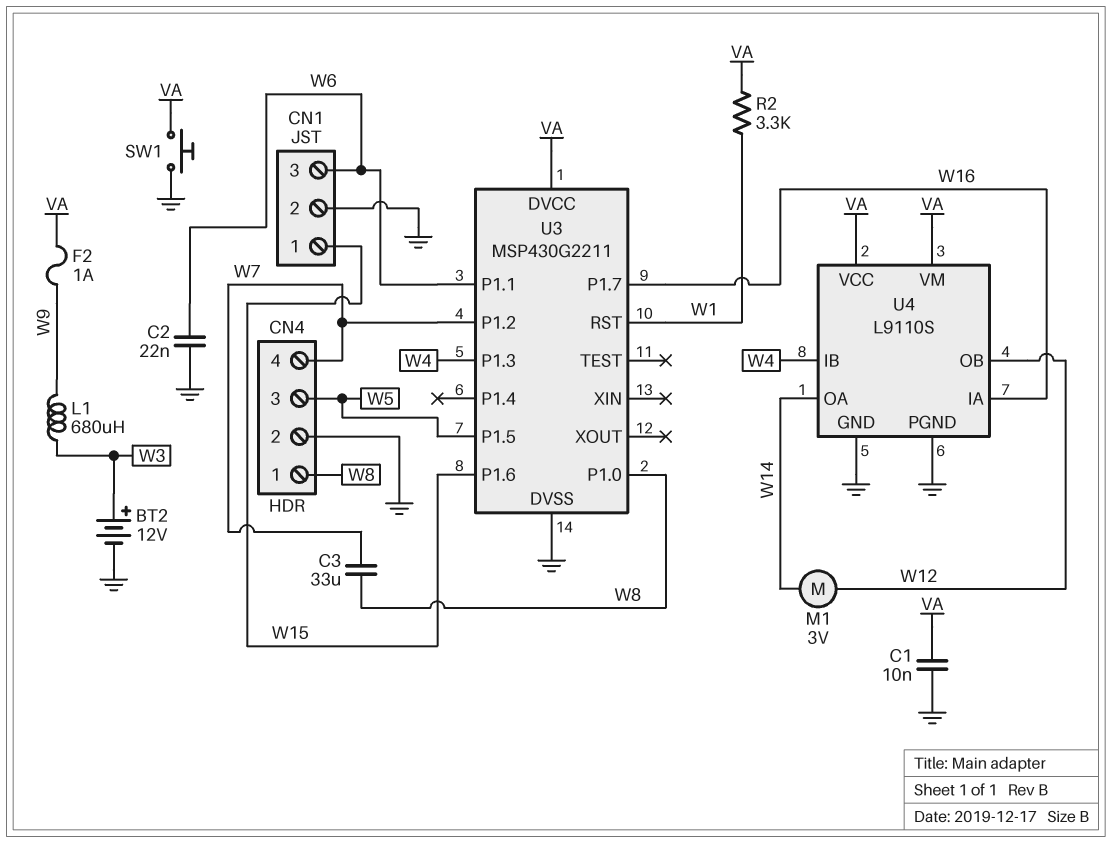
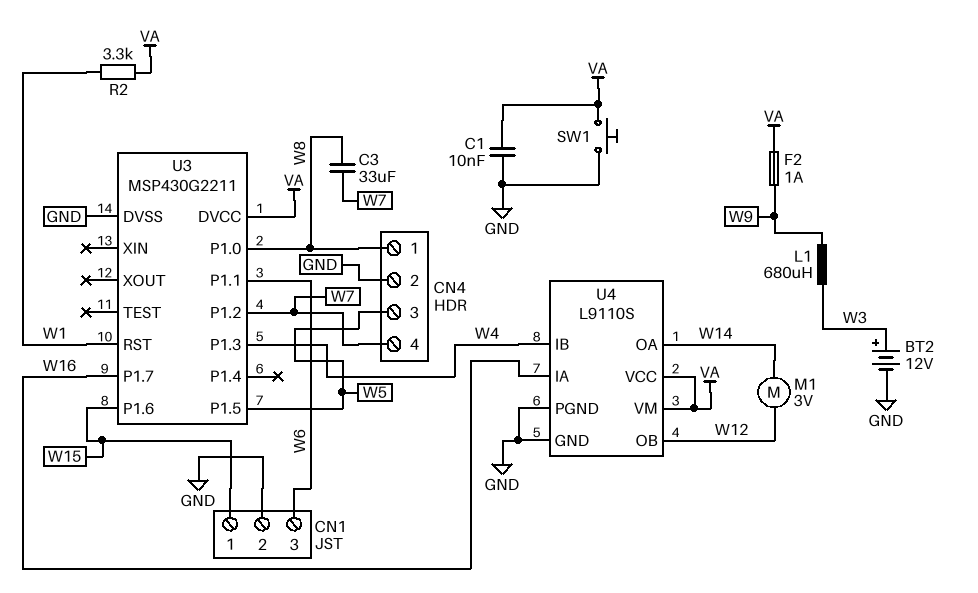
C2: 22nF (GND, W6) -> none

